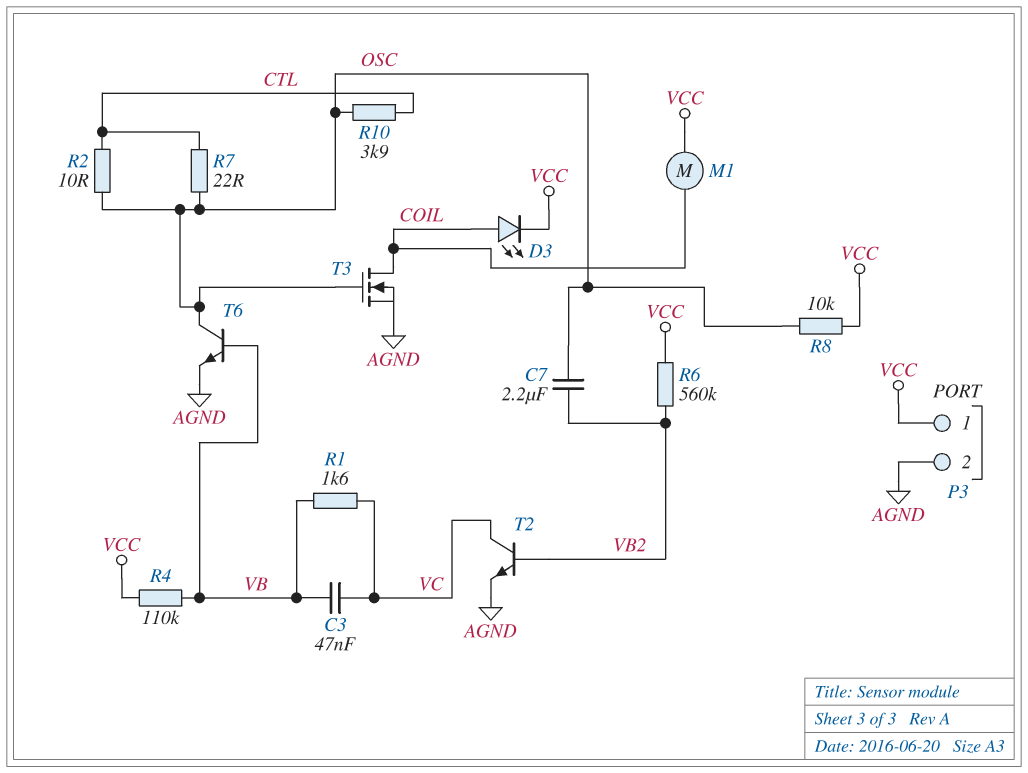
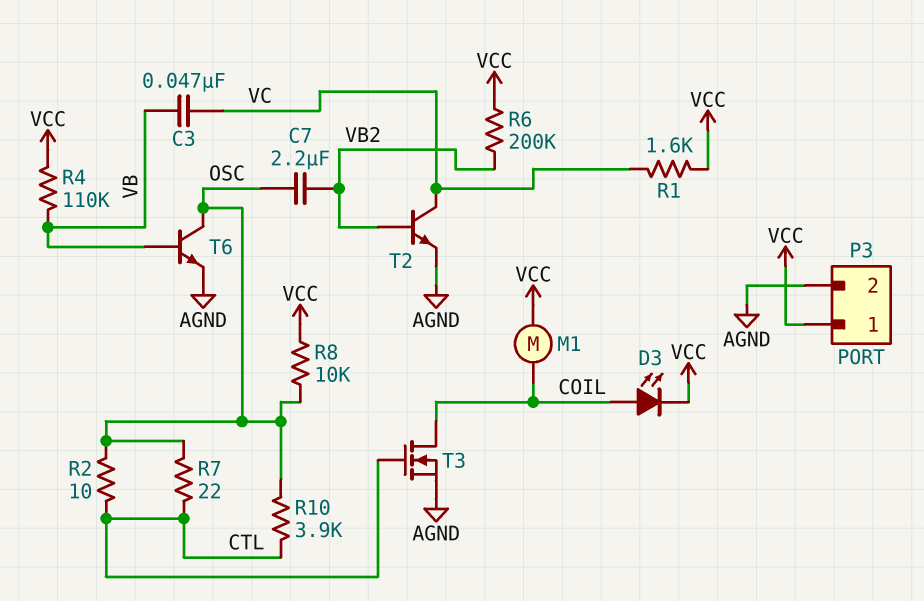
R1: 1.6k (VB, VC) -> 1.6k (VC, VCC)
R6: 560k (VB2, VCC) -> 200k (VB2, VCC)
T3: NMOS (G OSC, D COIL, S AGND) -> NMOS (G CTL, D COIL, S AGND)

